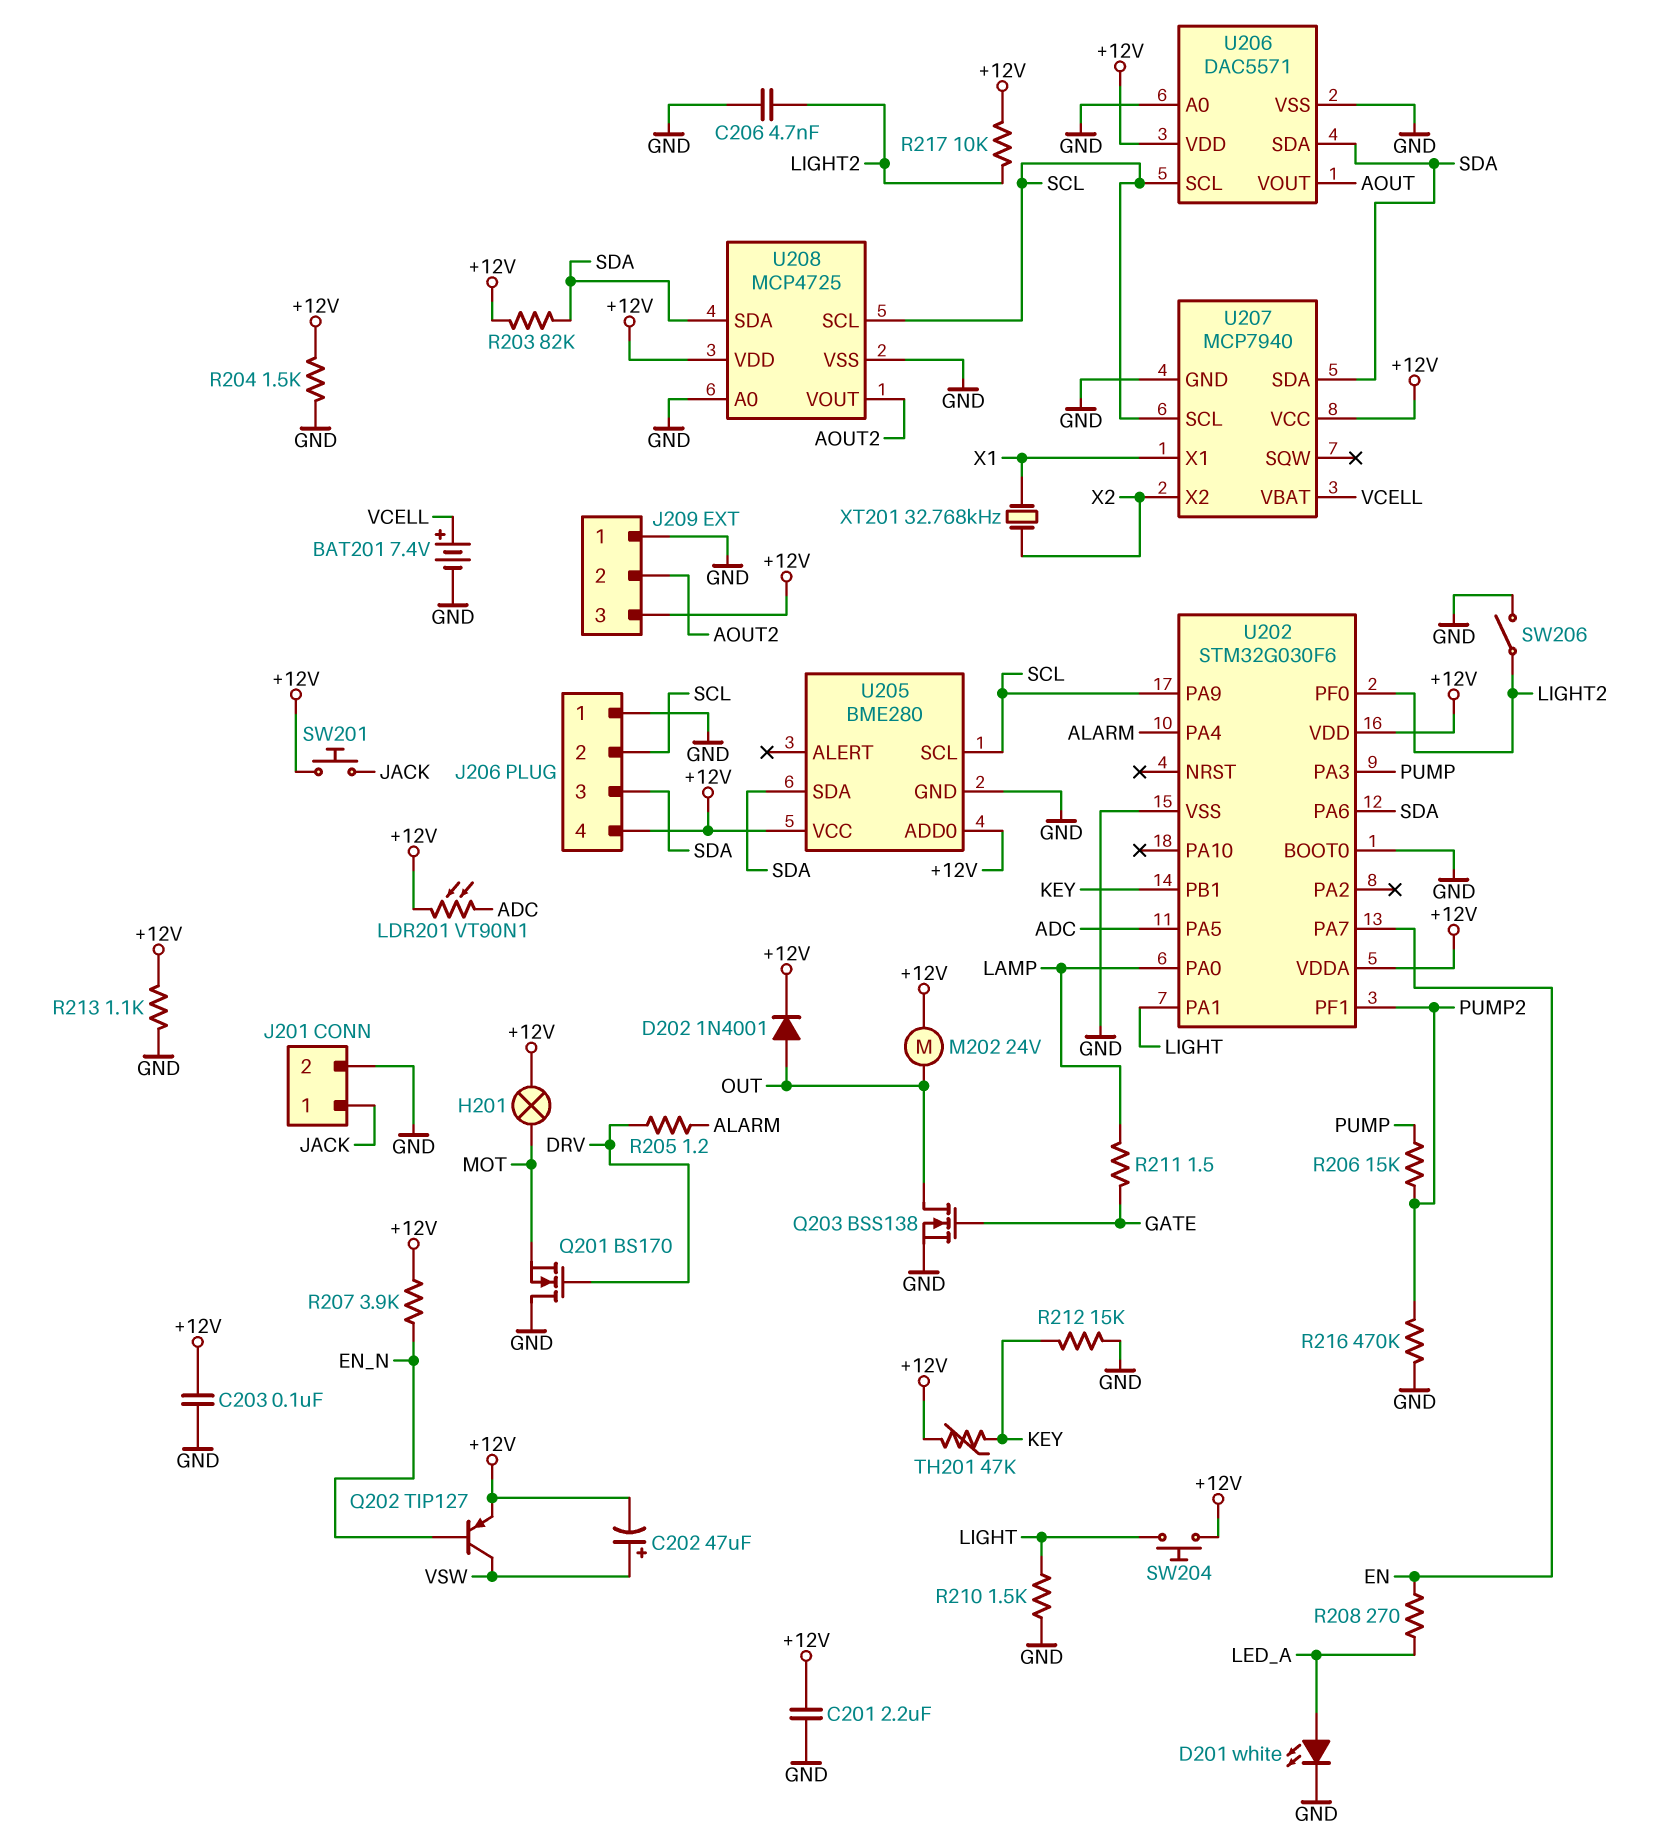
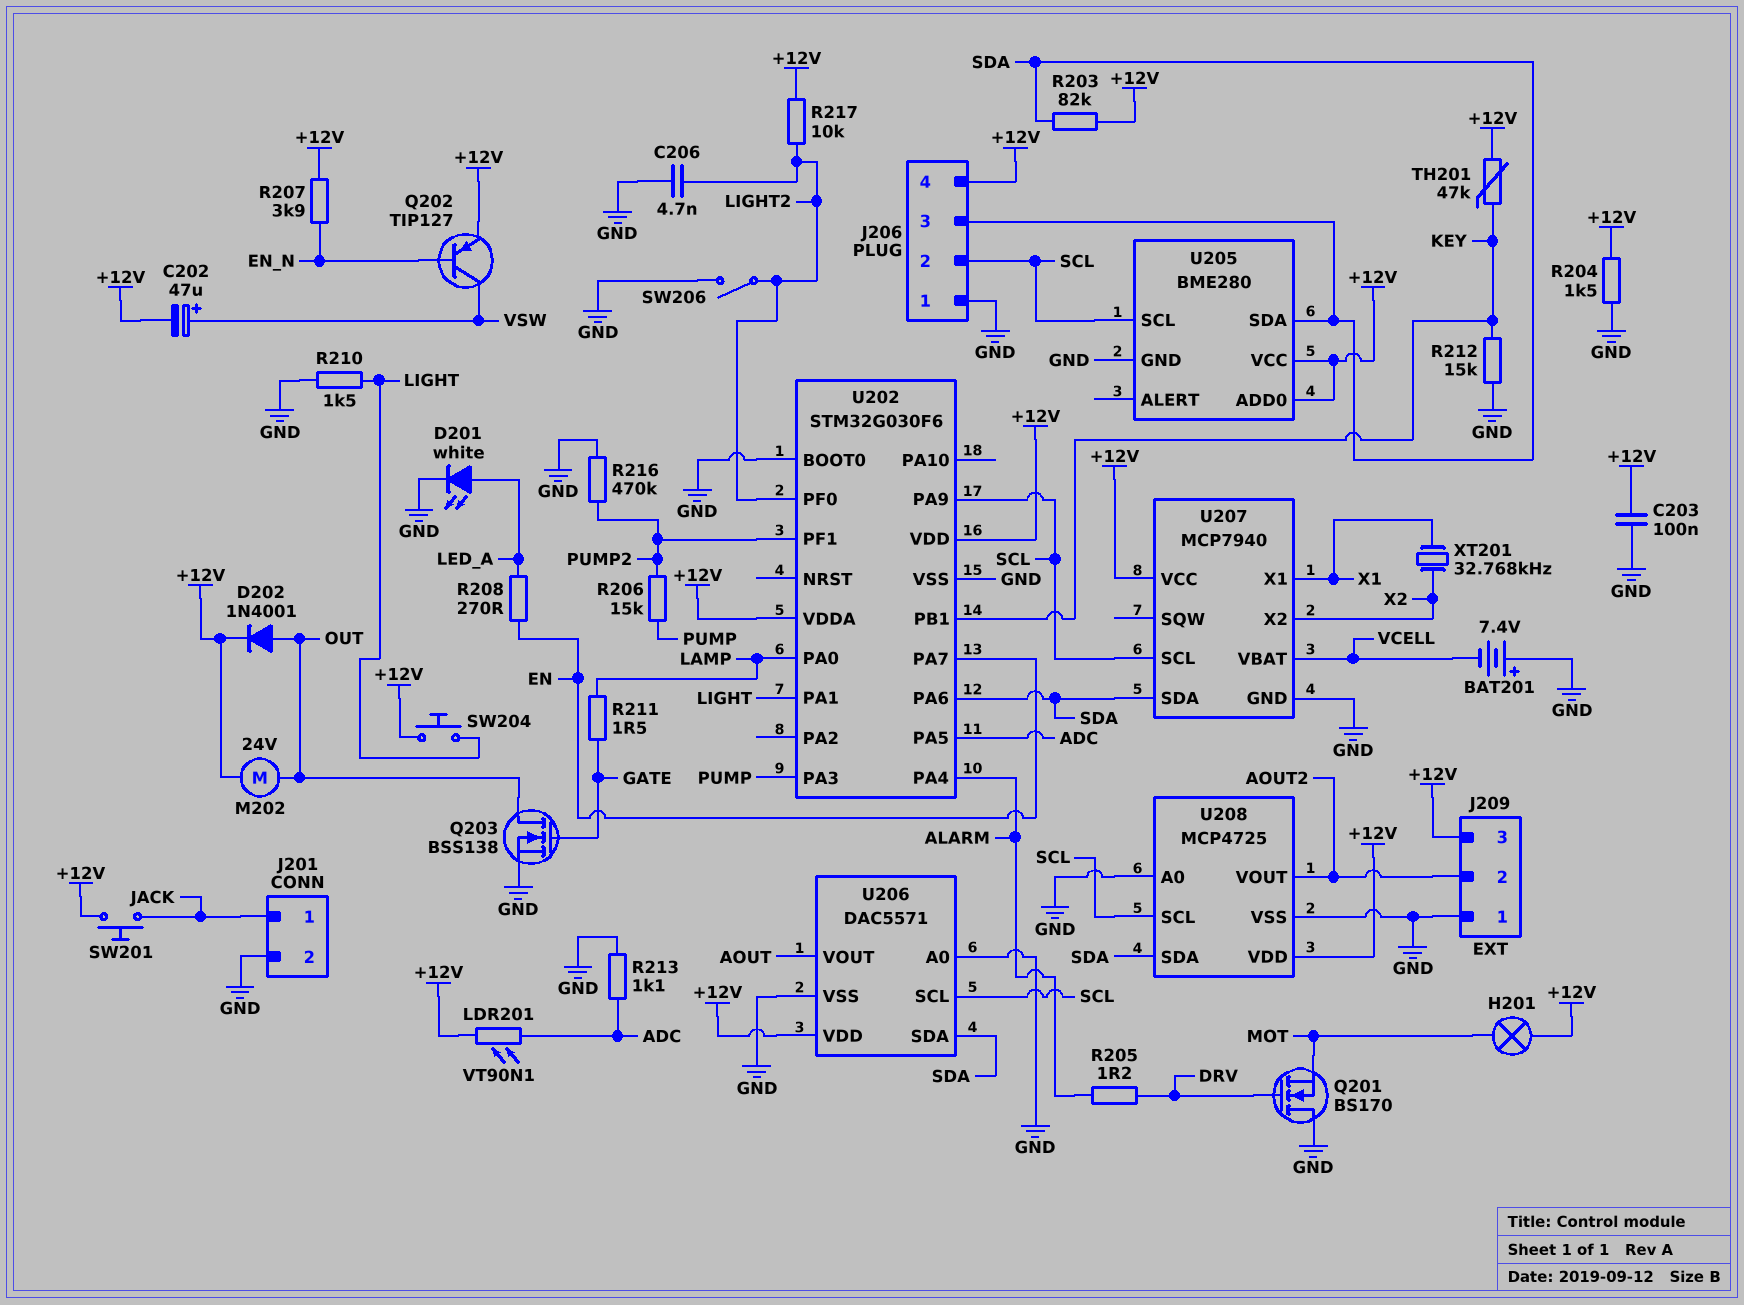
BAT201: 7.4V (plus VCELL, minus GND) -> 7.4V (plus GND, minus VCELL)
C201: 2.2uF (+12V, GND) -> none
R213: 1.1k (+12V, GND) -> 1.1k (ADC, GND)

